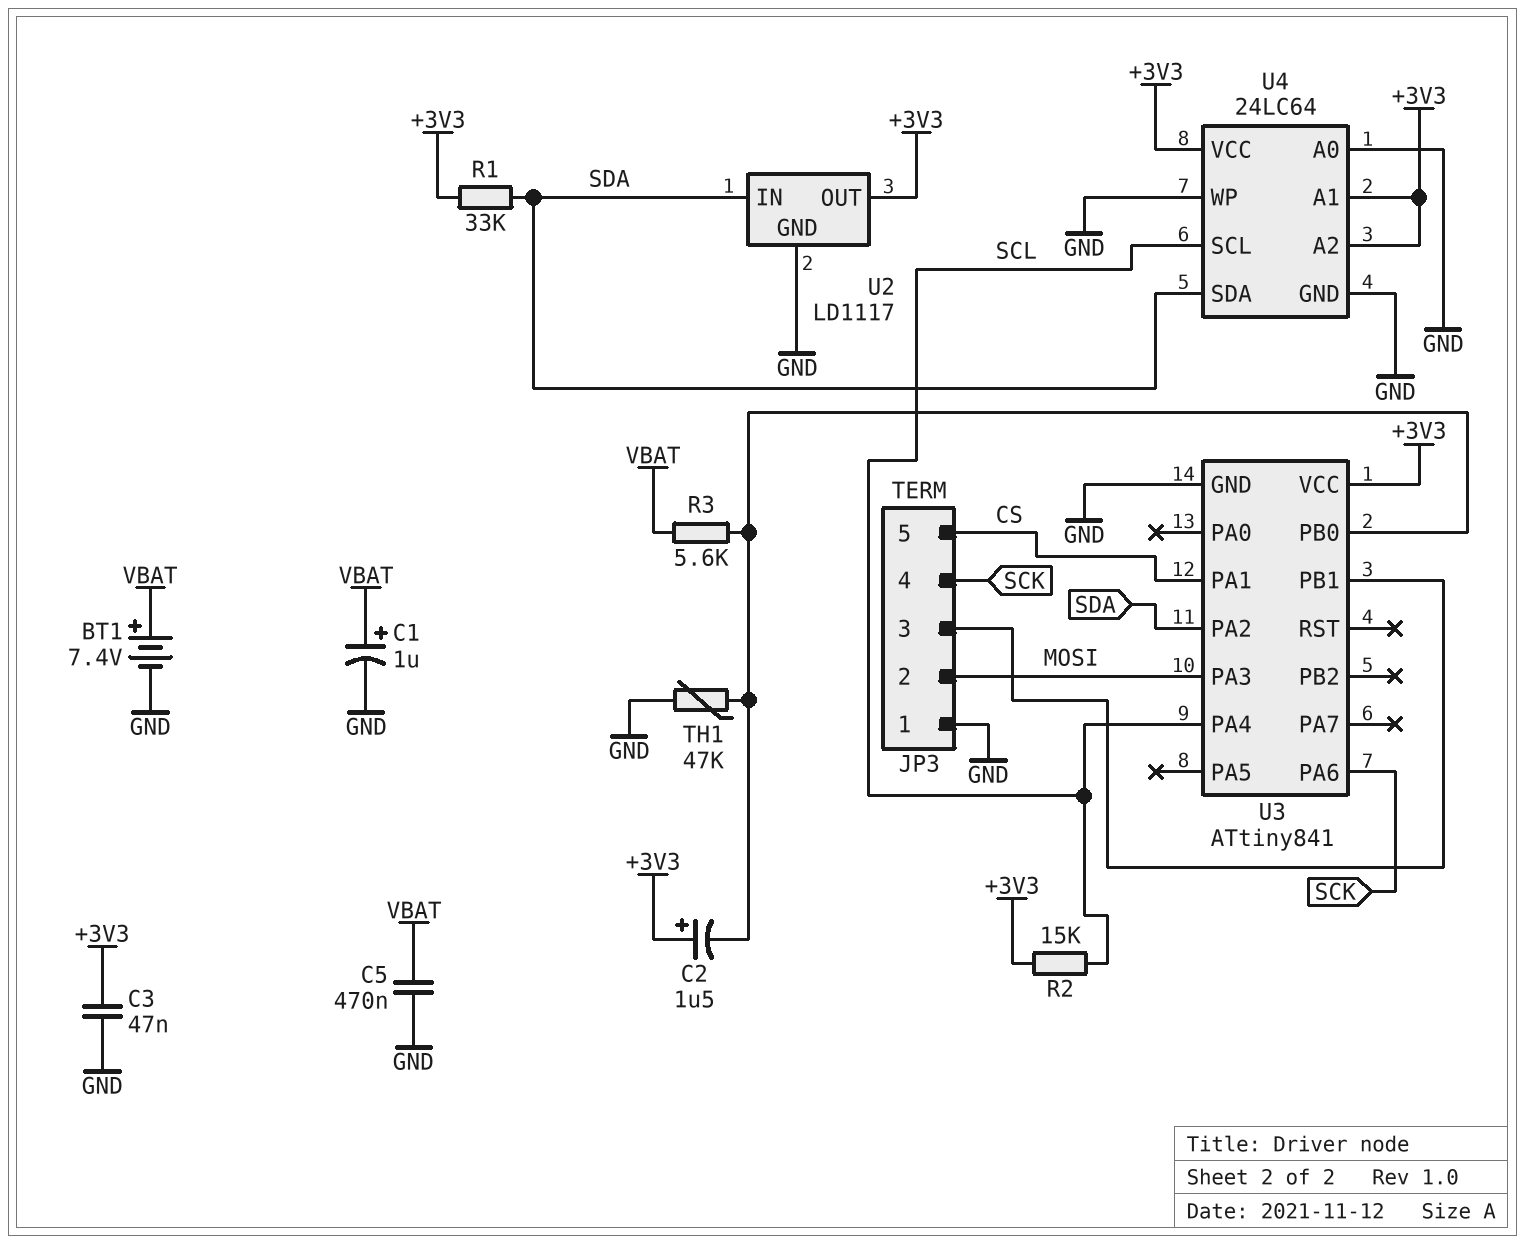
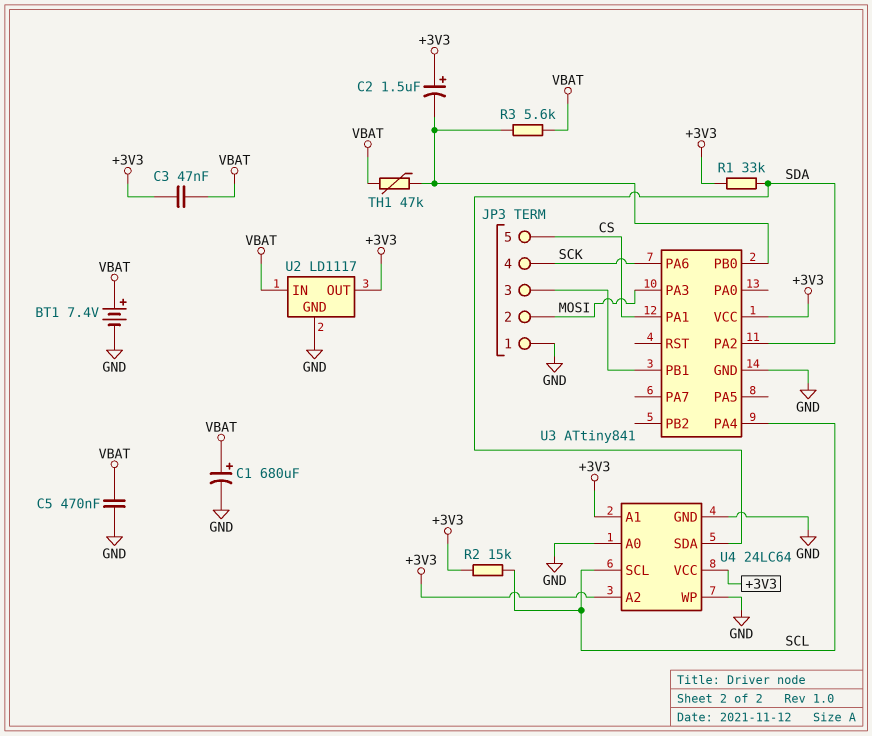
C1: 1uF (plus VBAT, minus GND) -> 680uF (plus VBAT, minus GND)
C3: 47nF (+3V3, GND) -> 47nF (+3V3, VBAT)
TH1: 47k (GND, U3/PB0) -> 47k (U3/PB0, VBAT)
U2 pin IN: SDA -> VBAT

